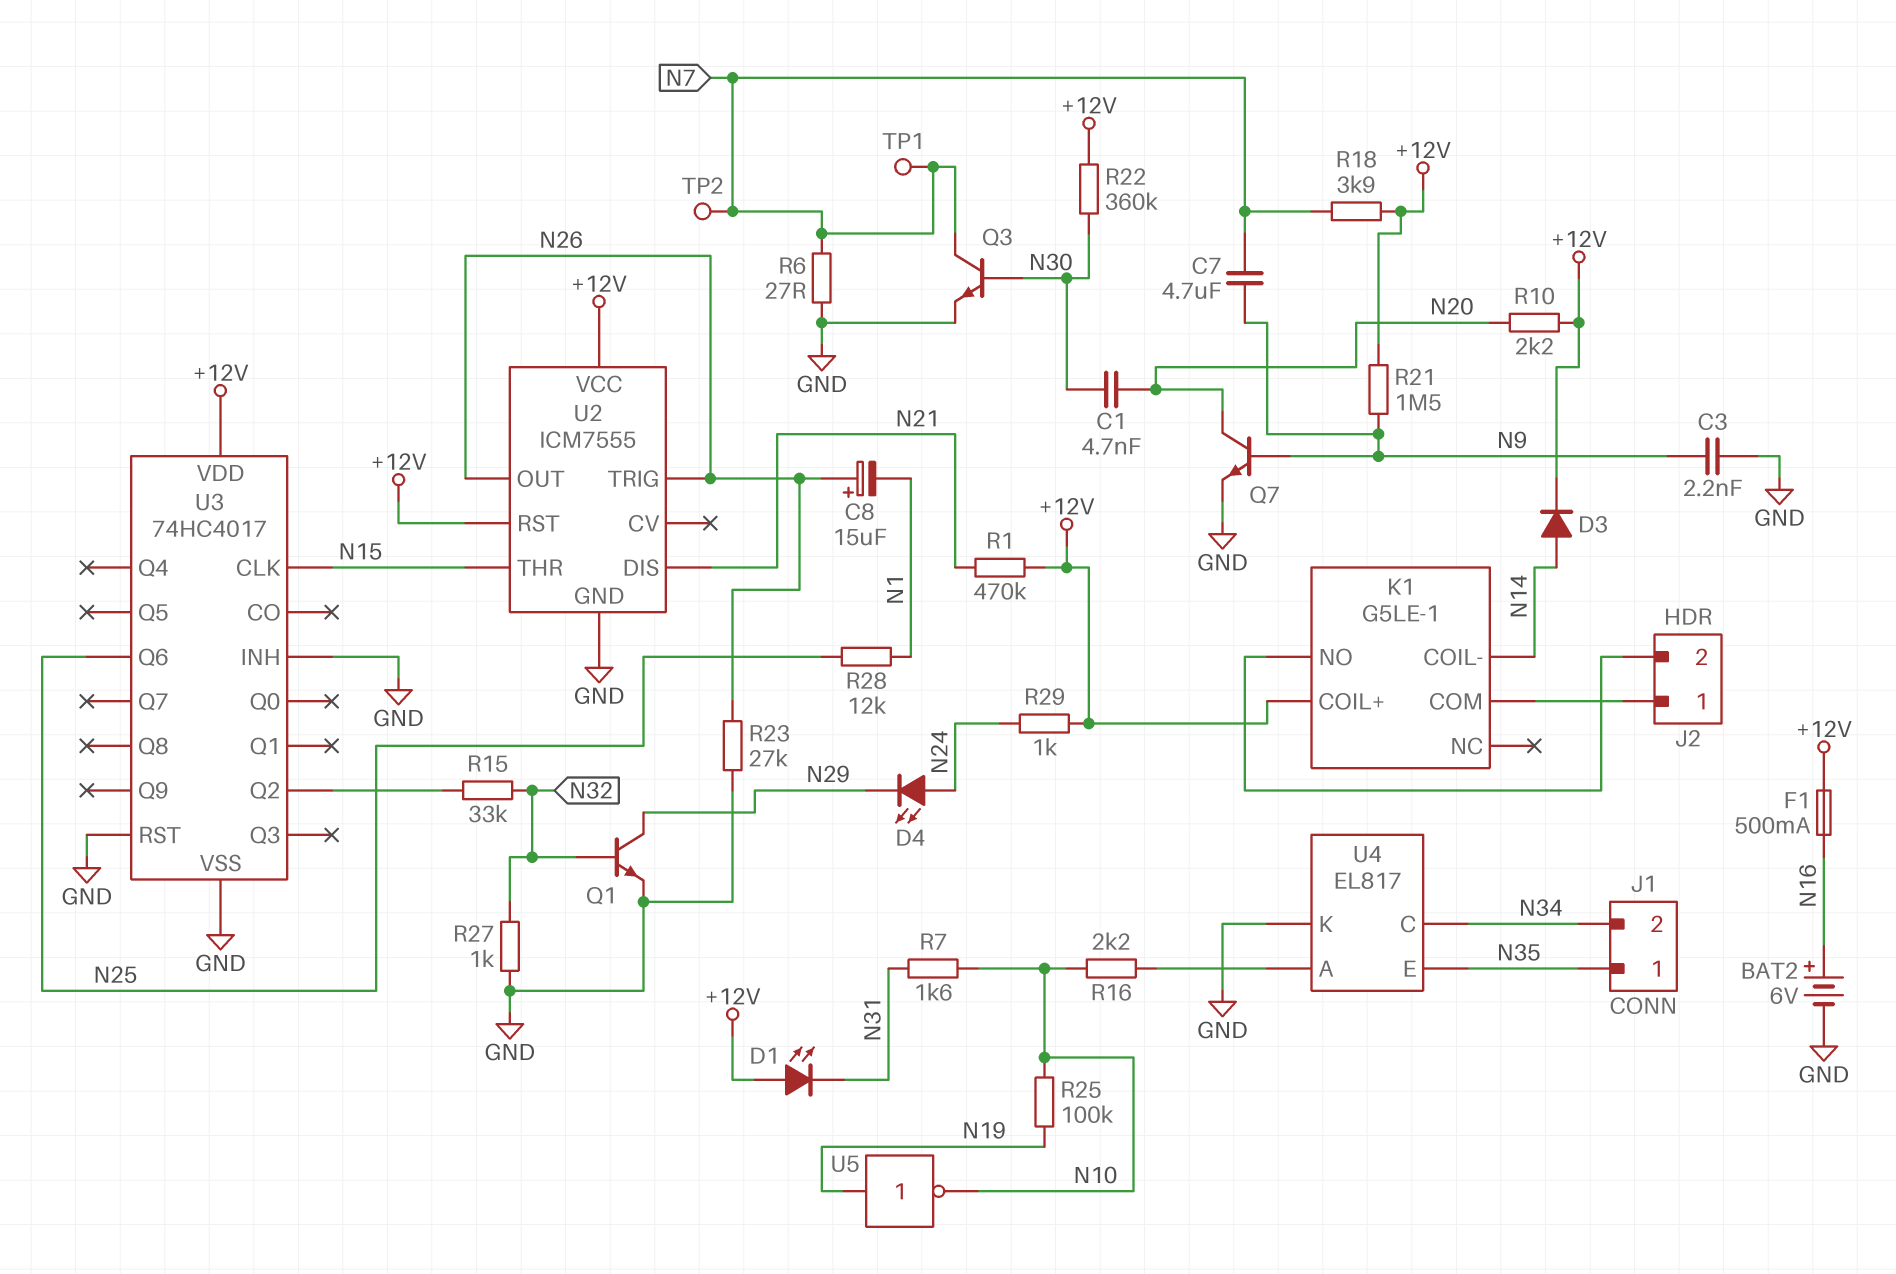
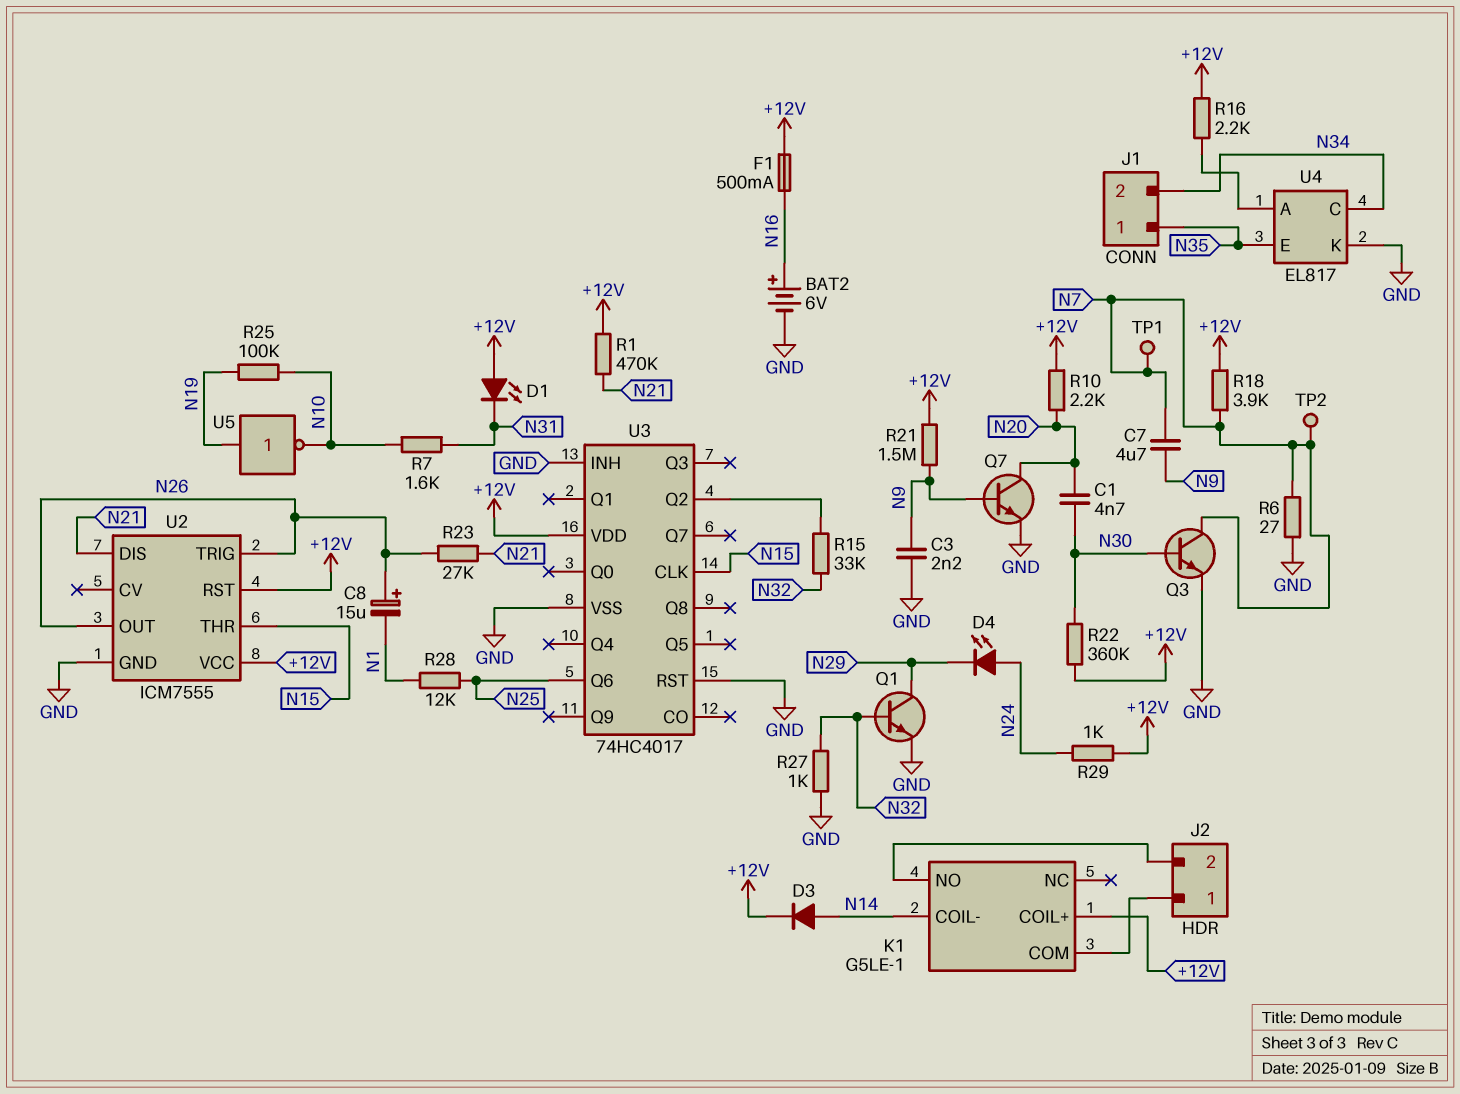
R16: 2.2k (N10, U4/A) -> 2.2k (+12V, U4/A)
R23: 27k (GND, N26) -> 27k (N21, N26)

